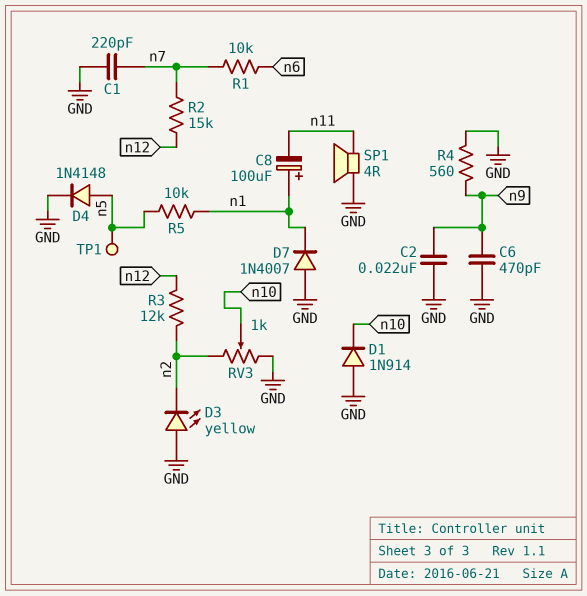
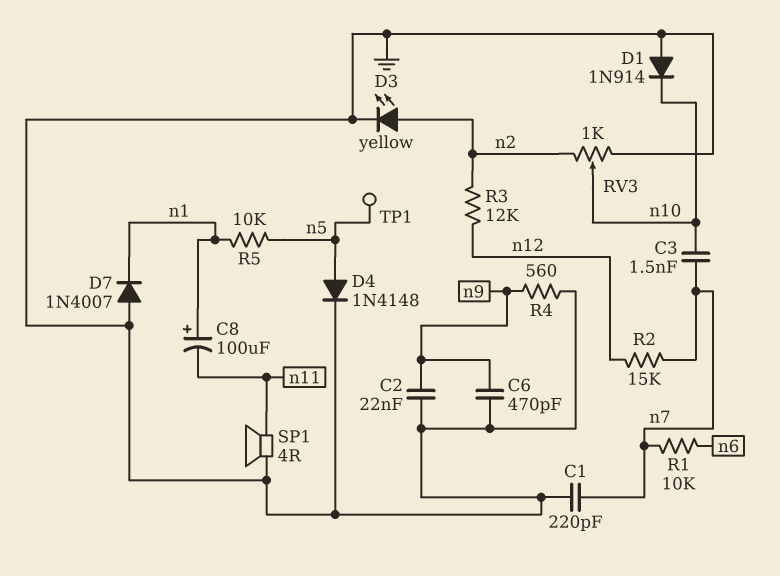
C3: none -> 1.5nF (n7, n10)
D3: LED yellow (A GND, K n2) -> LED yellow (A n2, K GND)

